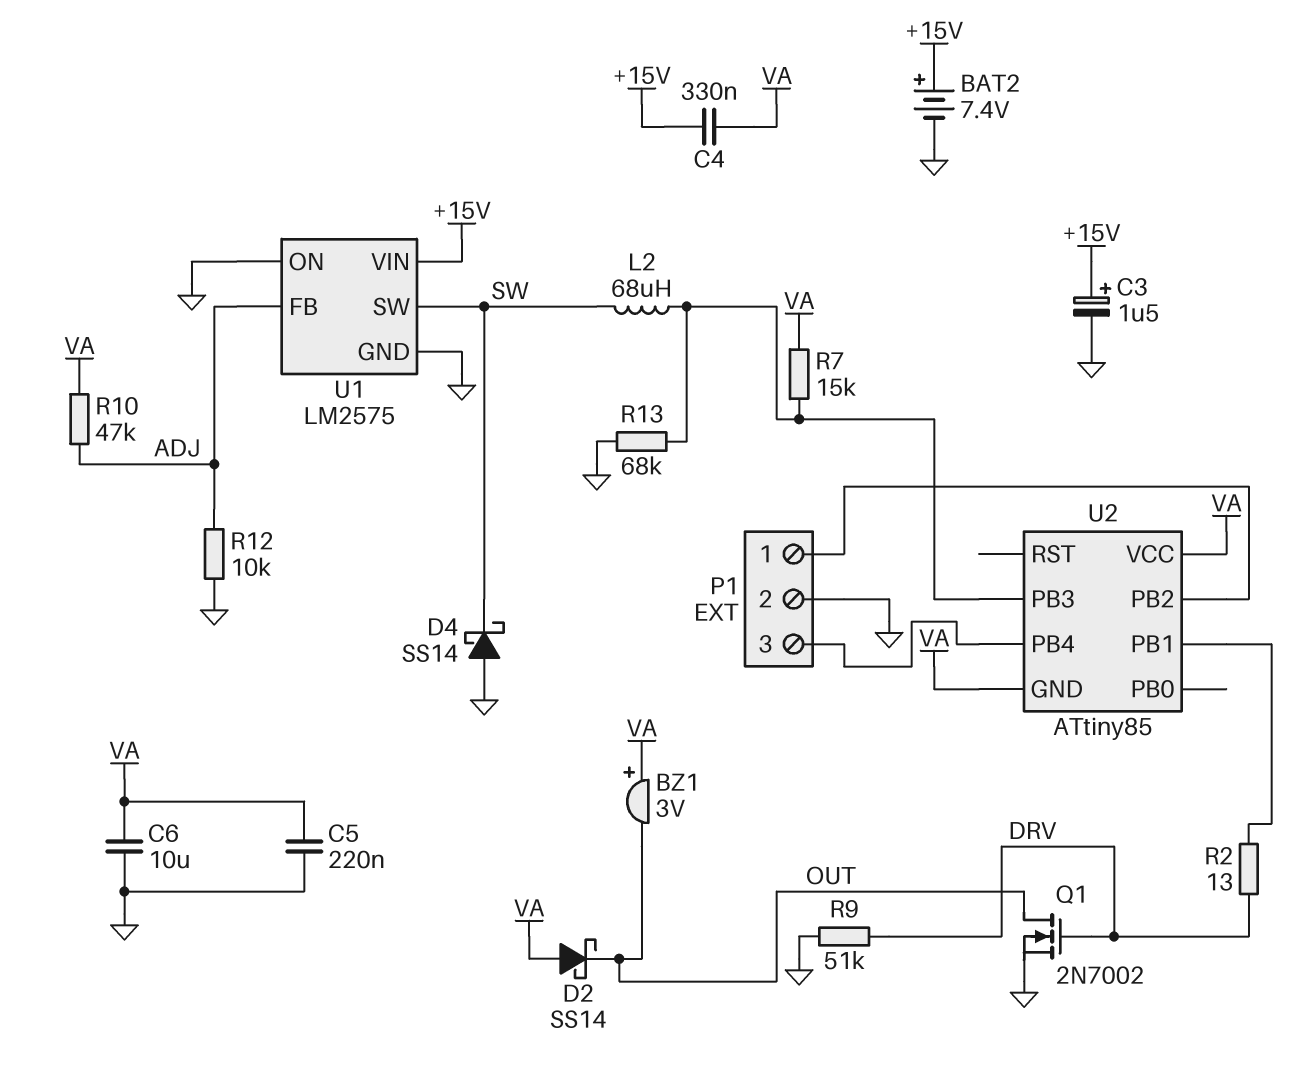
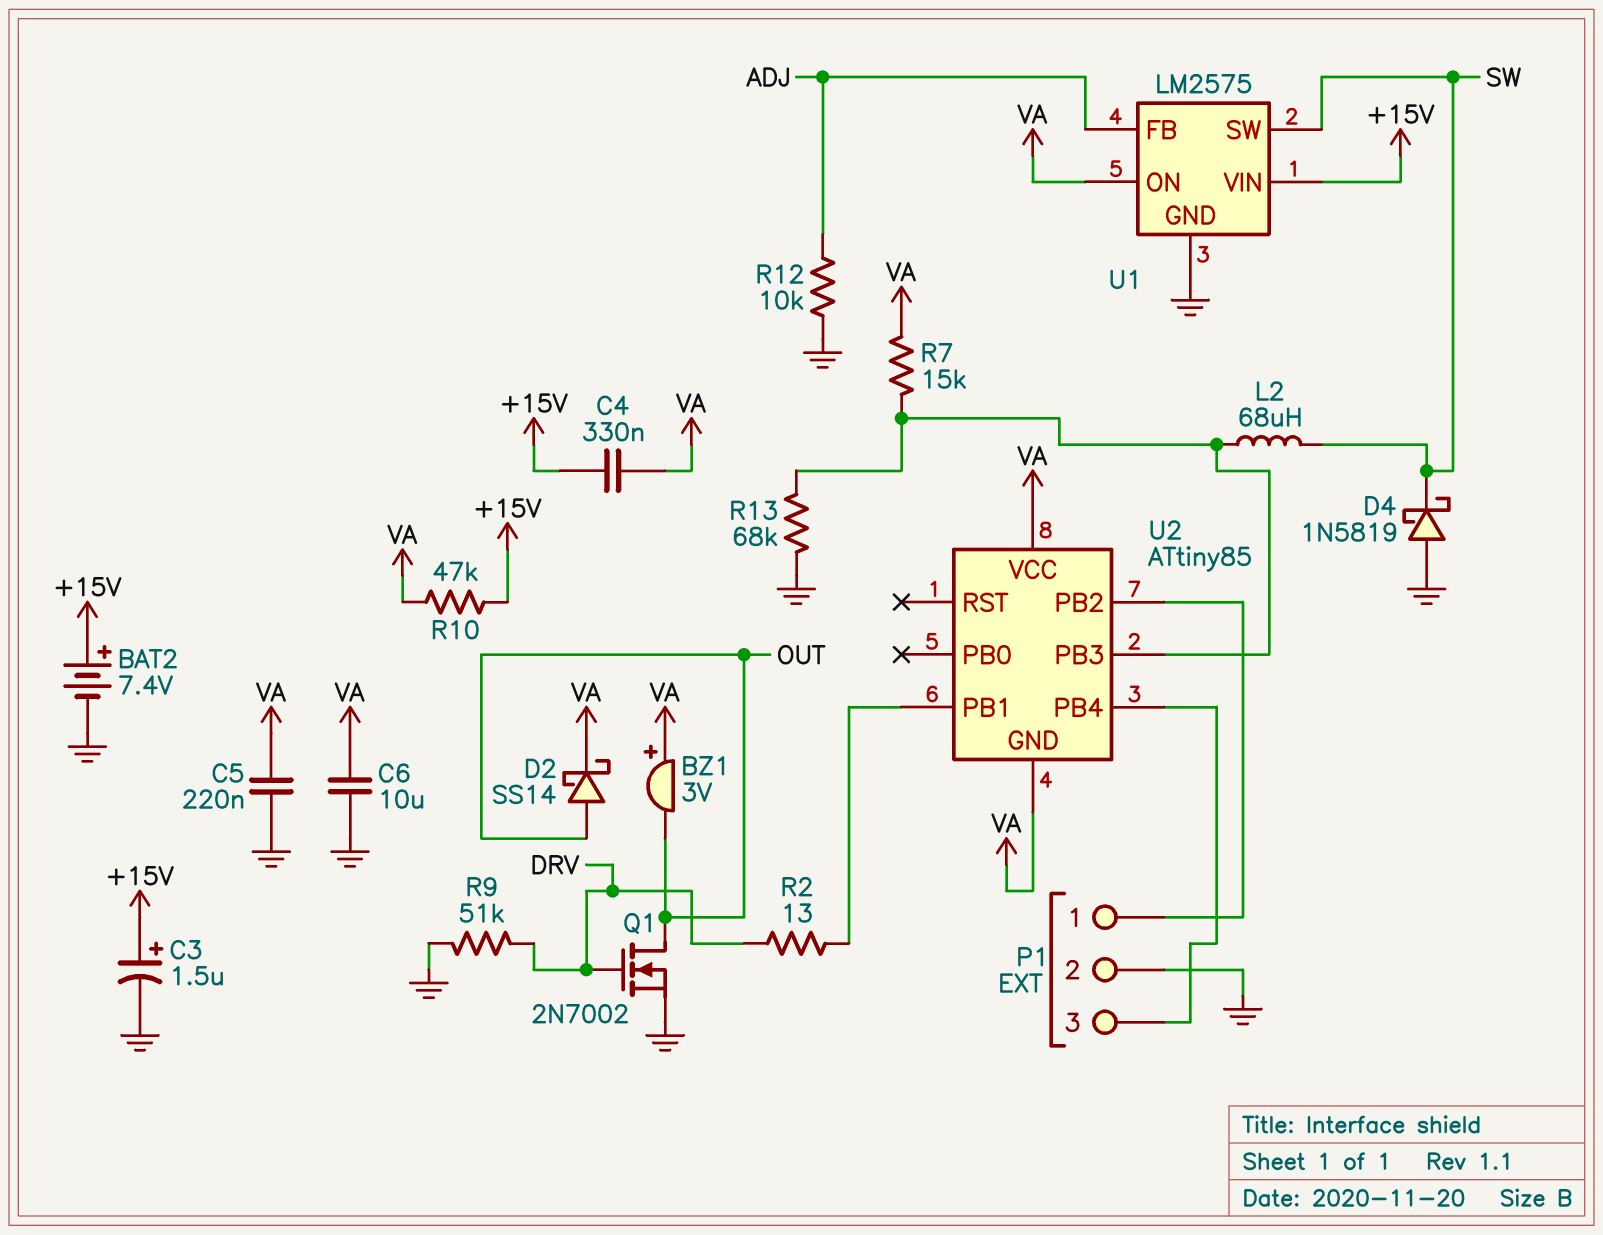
D2: schottky SS14 (A VA, K OUT) -> schottky SS14 (A OUT, K VA)
D4: schottky SS14 (A GND, K SW) -> schottky 1N5819 (A GND, K SW)
R10: 47k (ADJ, VA) -> 47k (+15V, VA)
U1 pin ON: GND -> VA

